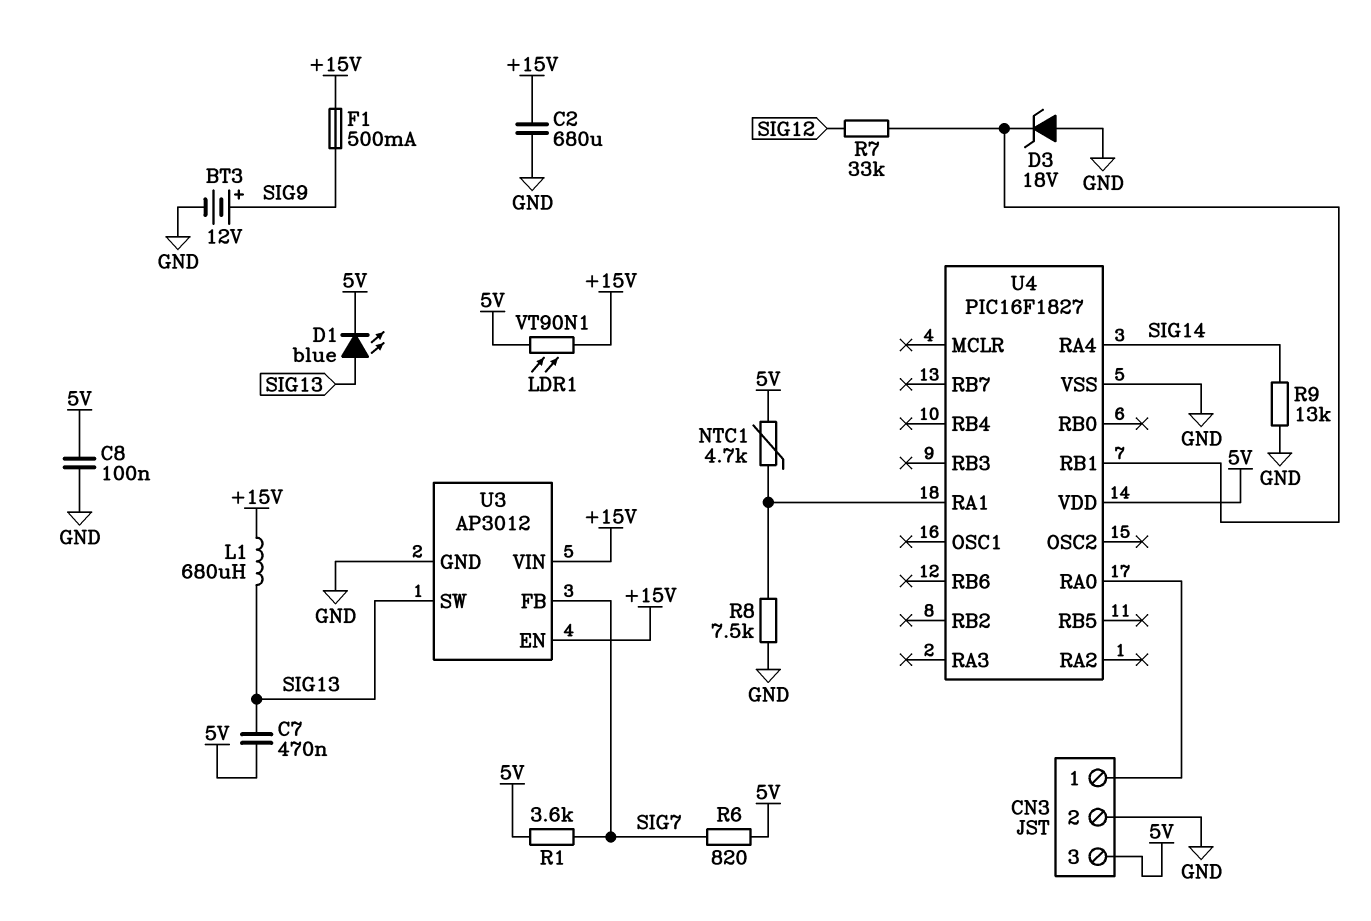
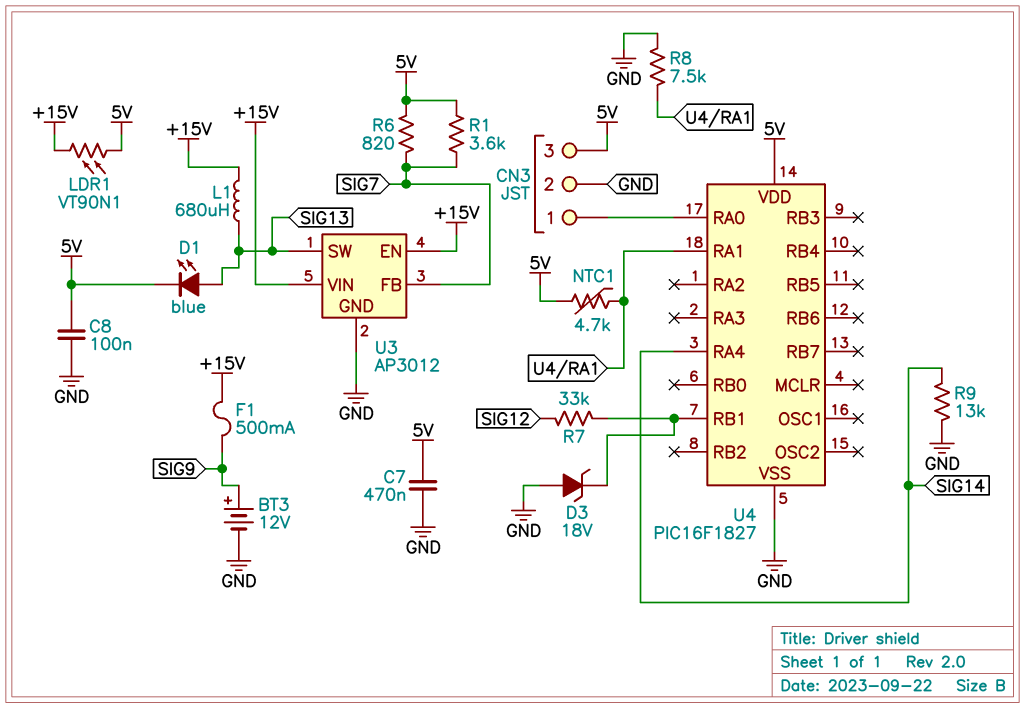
C2: 680uF (+15V, GND) -> none
C7: 470nF (5V, SIG13) -> 470nF (5V, GND)

